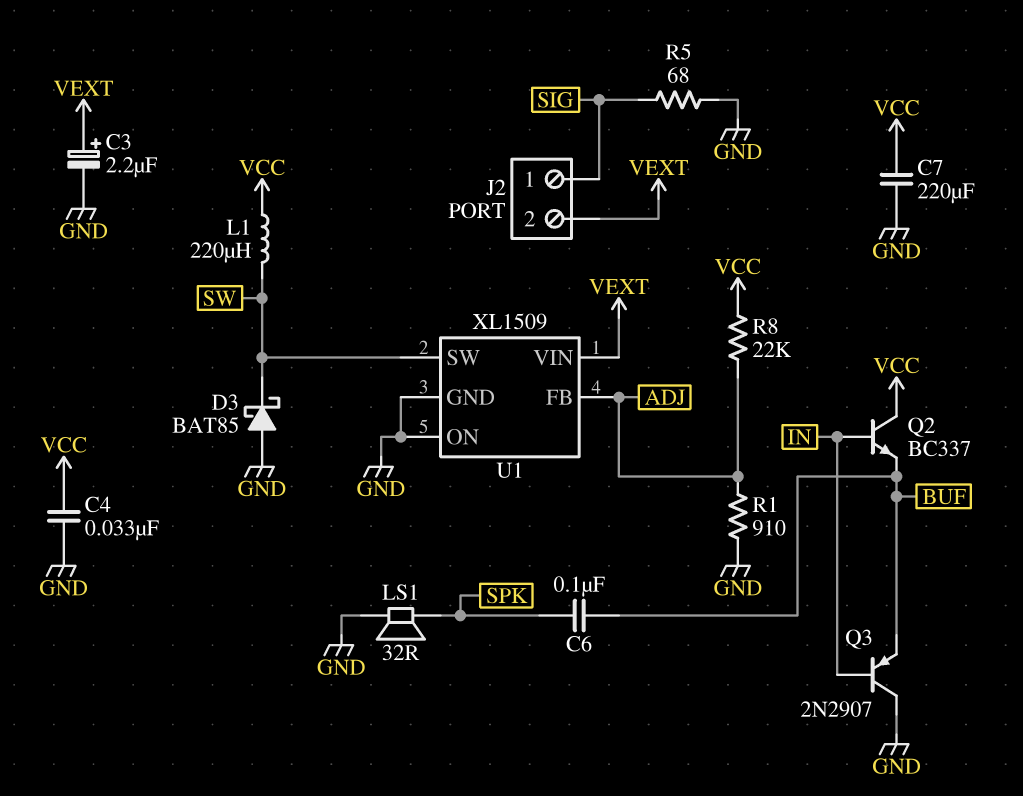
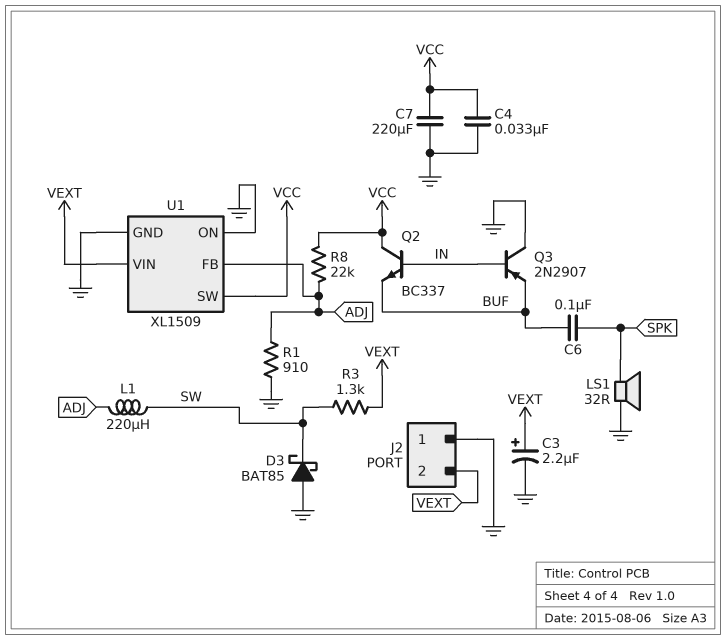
J2 pin 1: SIG -> GND
L1: 220uH (SW, VCC) -> 220uH (ADJ, SW)
R3: none -> 1.3k (SW, VEXT)
R5: 68 (GND, SIG) -> none
U1 pin SW: SW -> VCC

